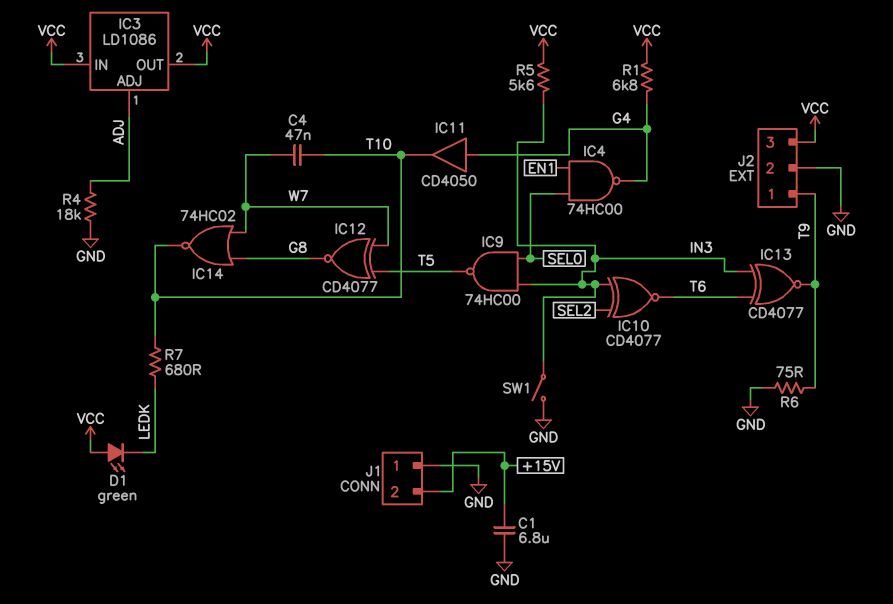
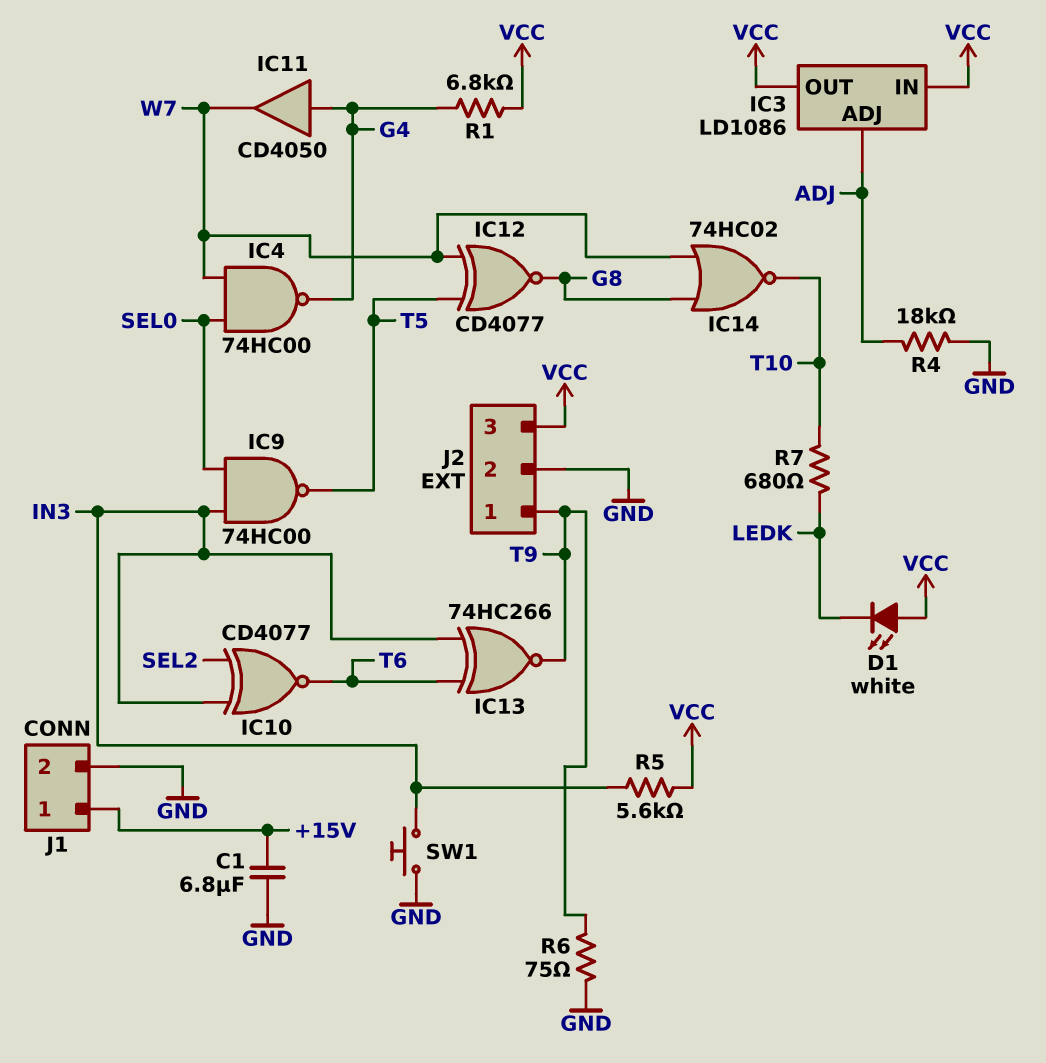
C4: 47nF (T10, W7) -> none
D1: LED green (A VCC, K LEDK) -> LED white (A VCC, K LEDK)
IC4: NAND 74HC00 (in EN1, in SEL0, out G4) -> NAND 74HC00 (in SEL0, in W7, out G4)
IC11: buffer CD4050 (in G4, out T10) -> buffer CD4050 (in G4, out W7)
IC13: XNOR CD4077 (in IN3, in T6, out T9) -> XNOR 74HC266 (in IN3, in T6, out T9)
J1 pin 1: GND -> +15V
J1 pin 2: +15V -> GND
SW1: switch (GND, IN3) -> button (GND, IN3)

